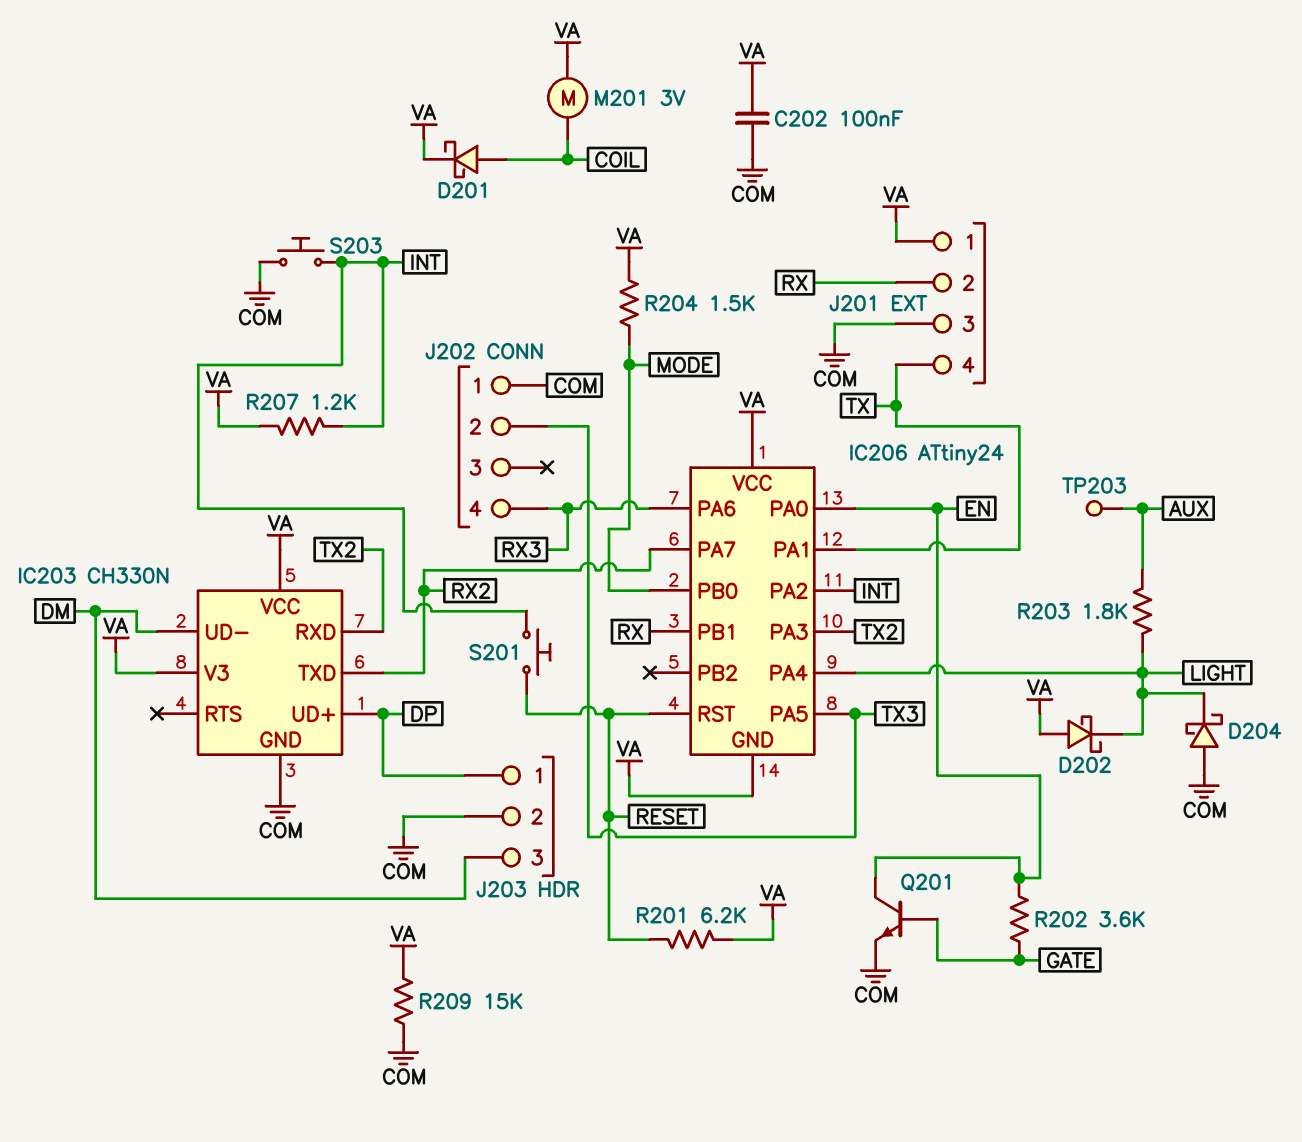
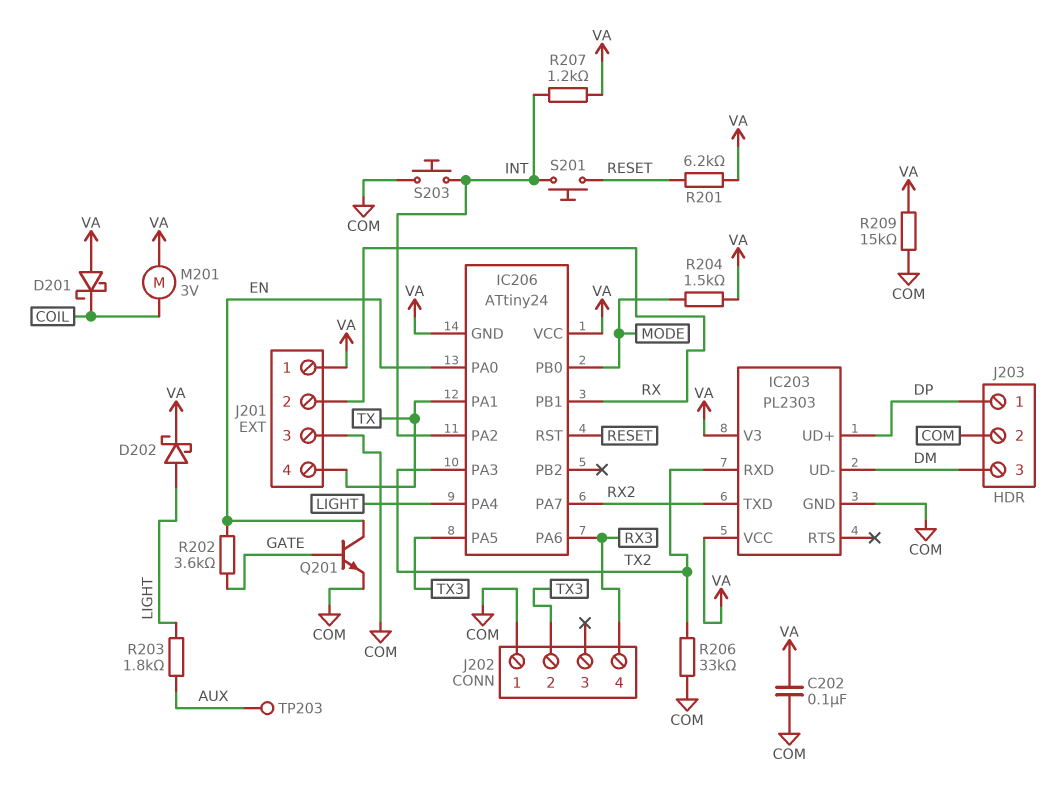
D201: schottky (A COIL, K VA) -> schottky (A VA, K COIL)
D202: schottky (A VA, K LIGHT) -> schottky (A LIGHT, K VA)
D204: schottky (A COM, K LIGHT) -> none
IC203: CH330N -> PL2303
R206: none -> 33k (COM, TX2)

